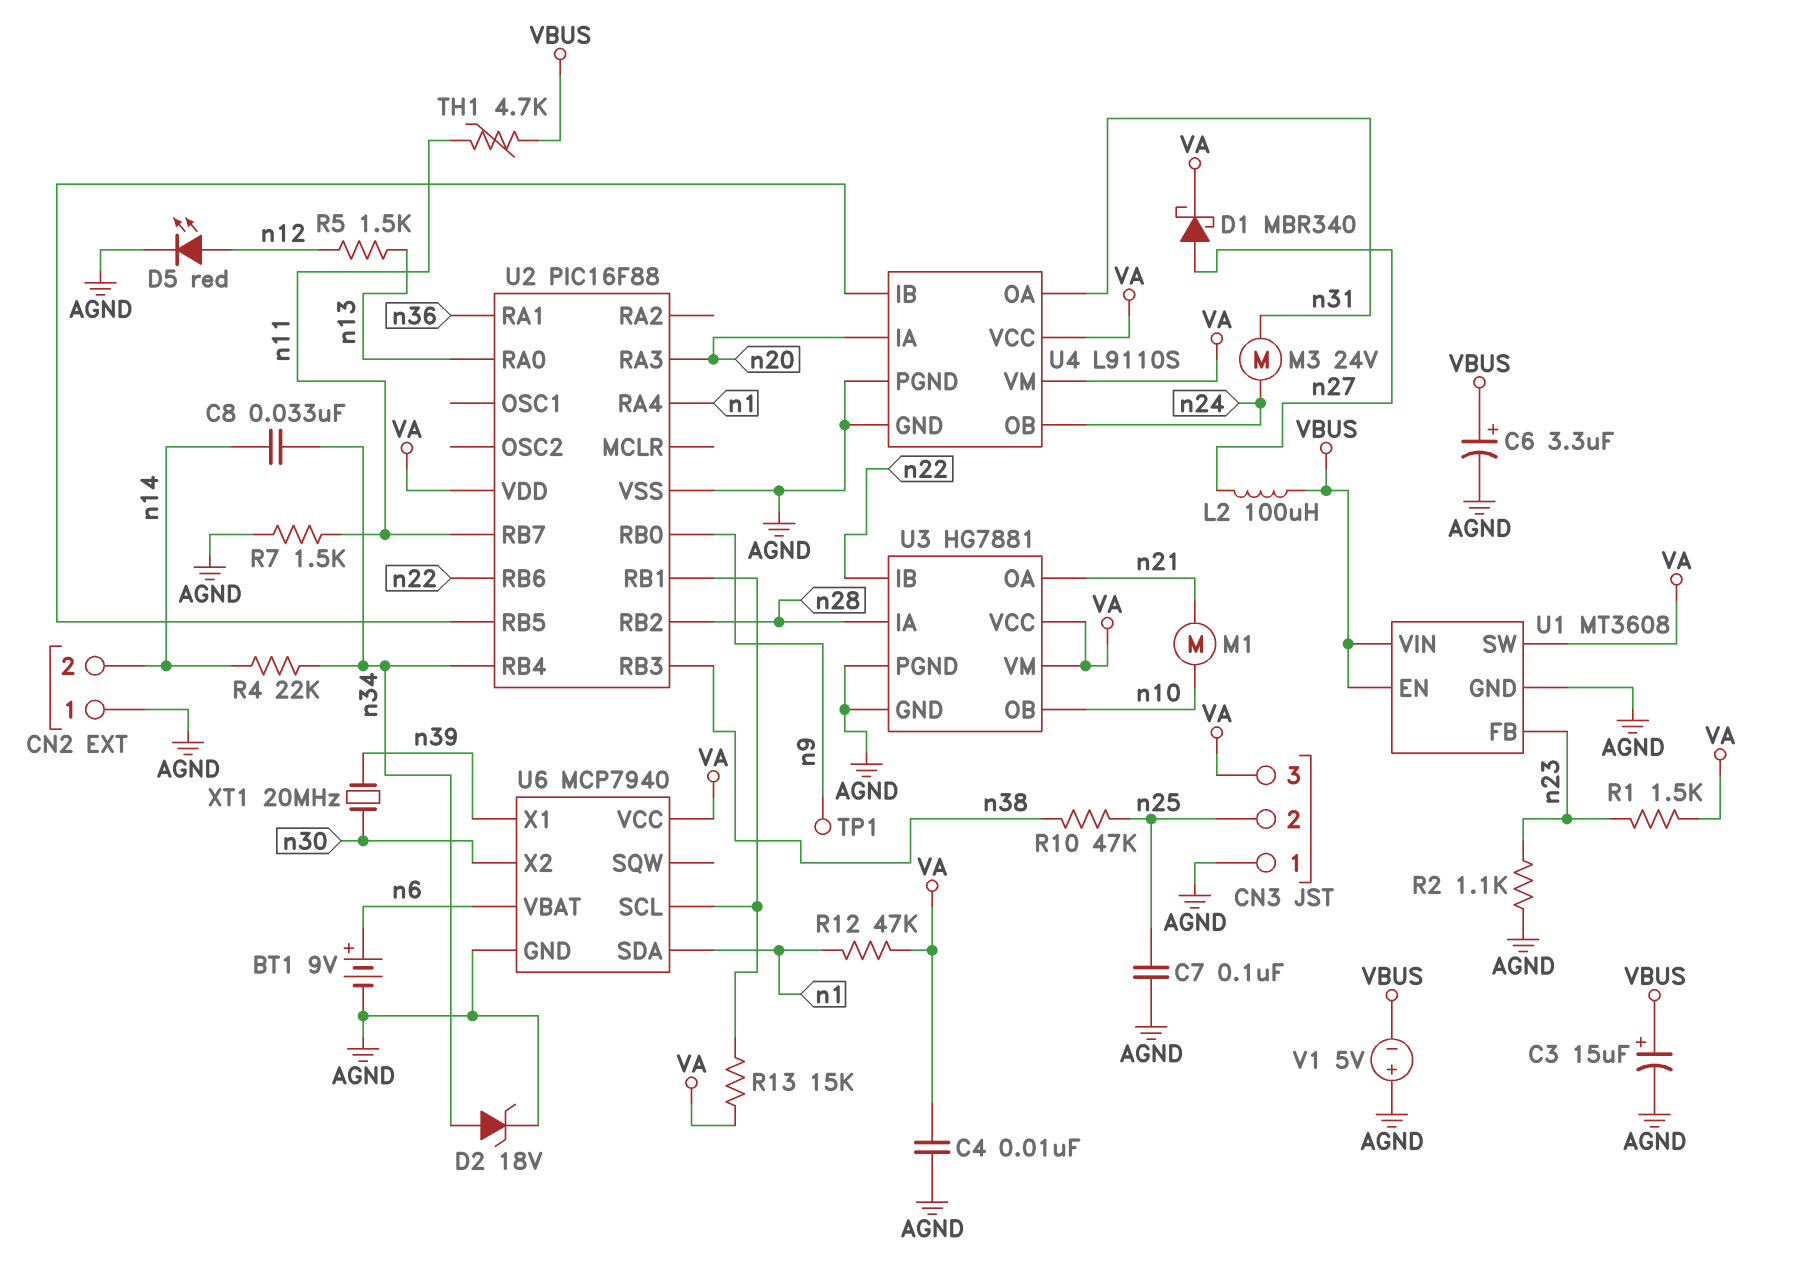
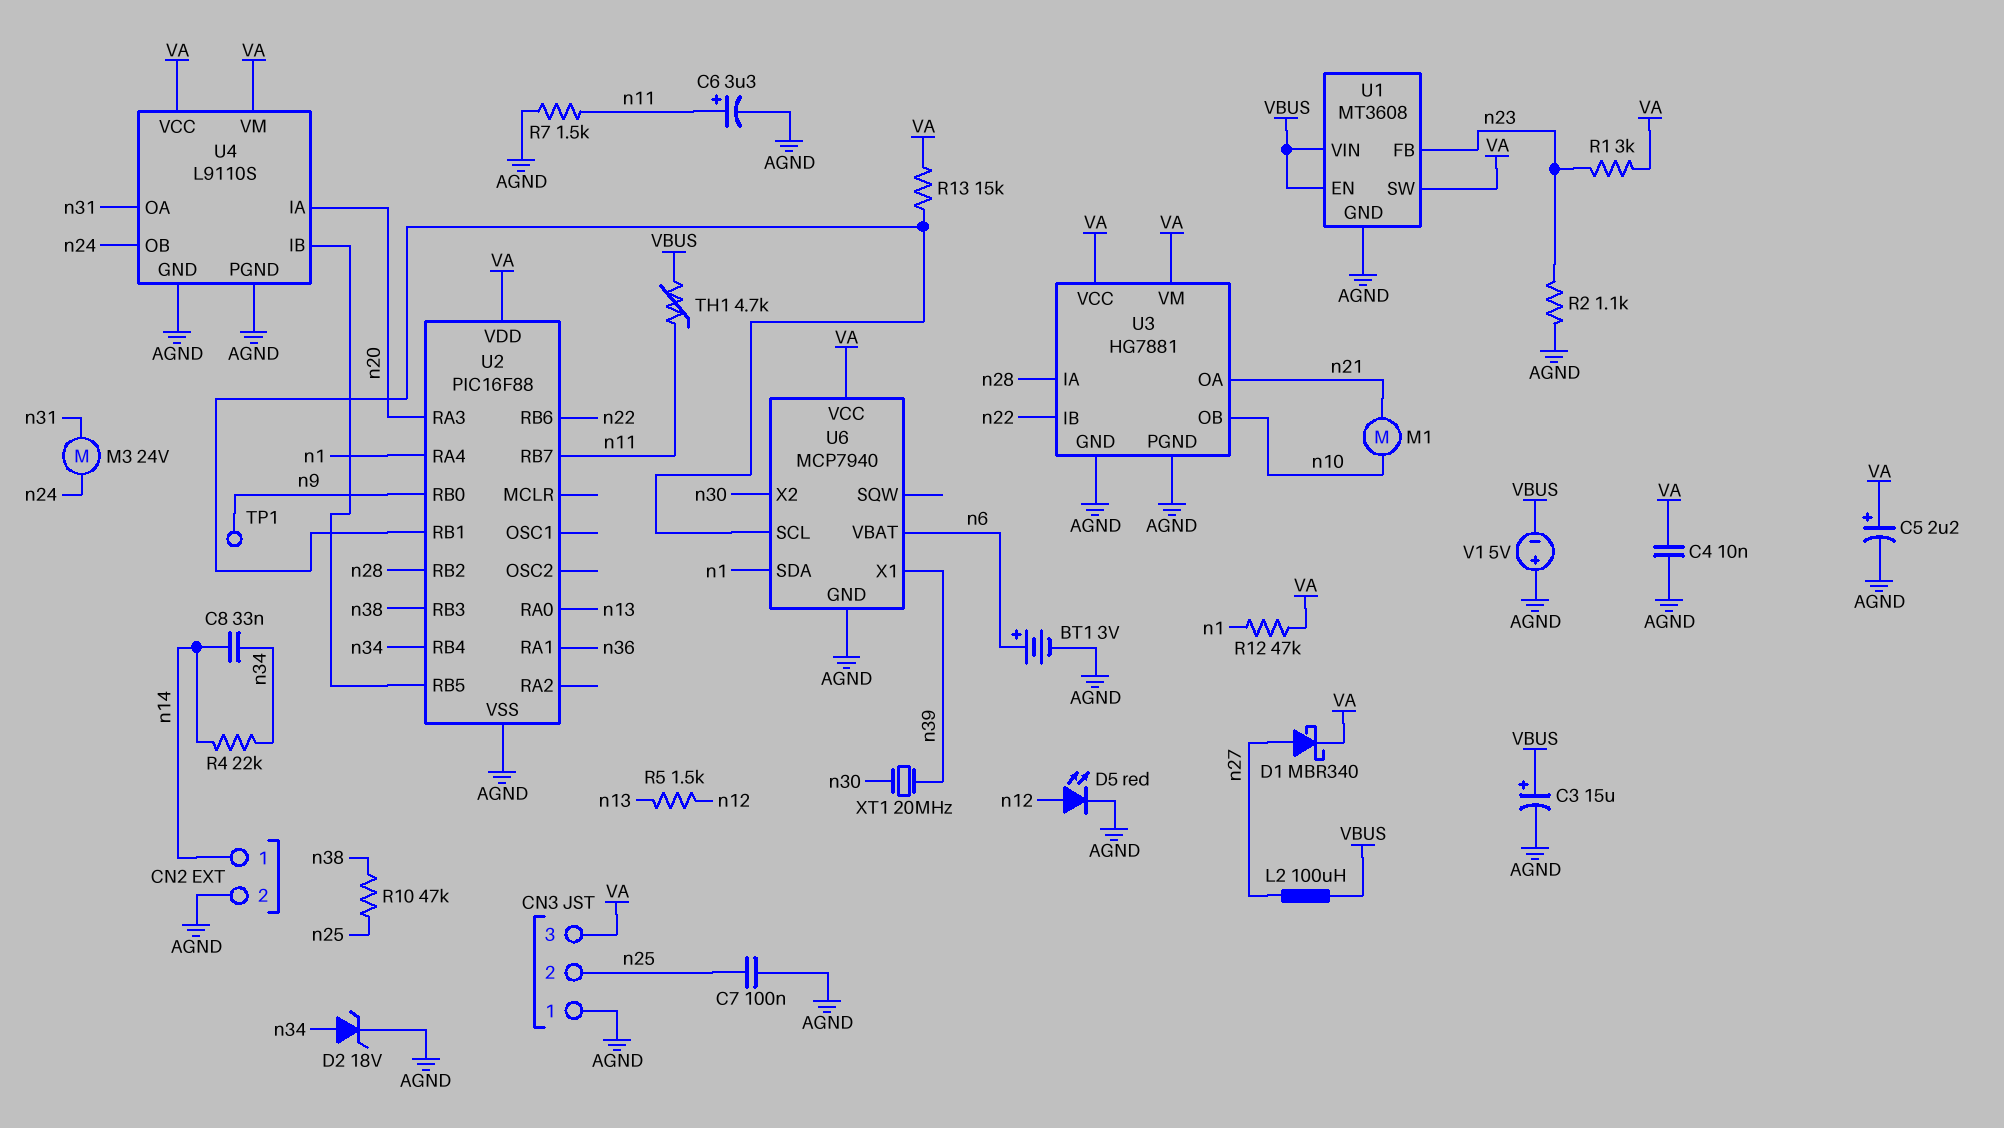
BT1: 9V (plus n6, minus AGND) -> 3V (plus n6, minus AGND)
C5: none -> 2.2uF (plus VA, minus AGND)
C6: 3.3uF (plus VBUS, minus AGND) -> 3.3uF (plus n11, minus AGND)
CN2 pin 1: AGND -> n14
CN2 pin 2: n14 -> AGND
R1: 1.5k (VA, n23) -> 3k (VA, n23)

